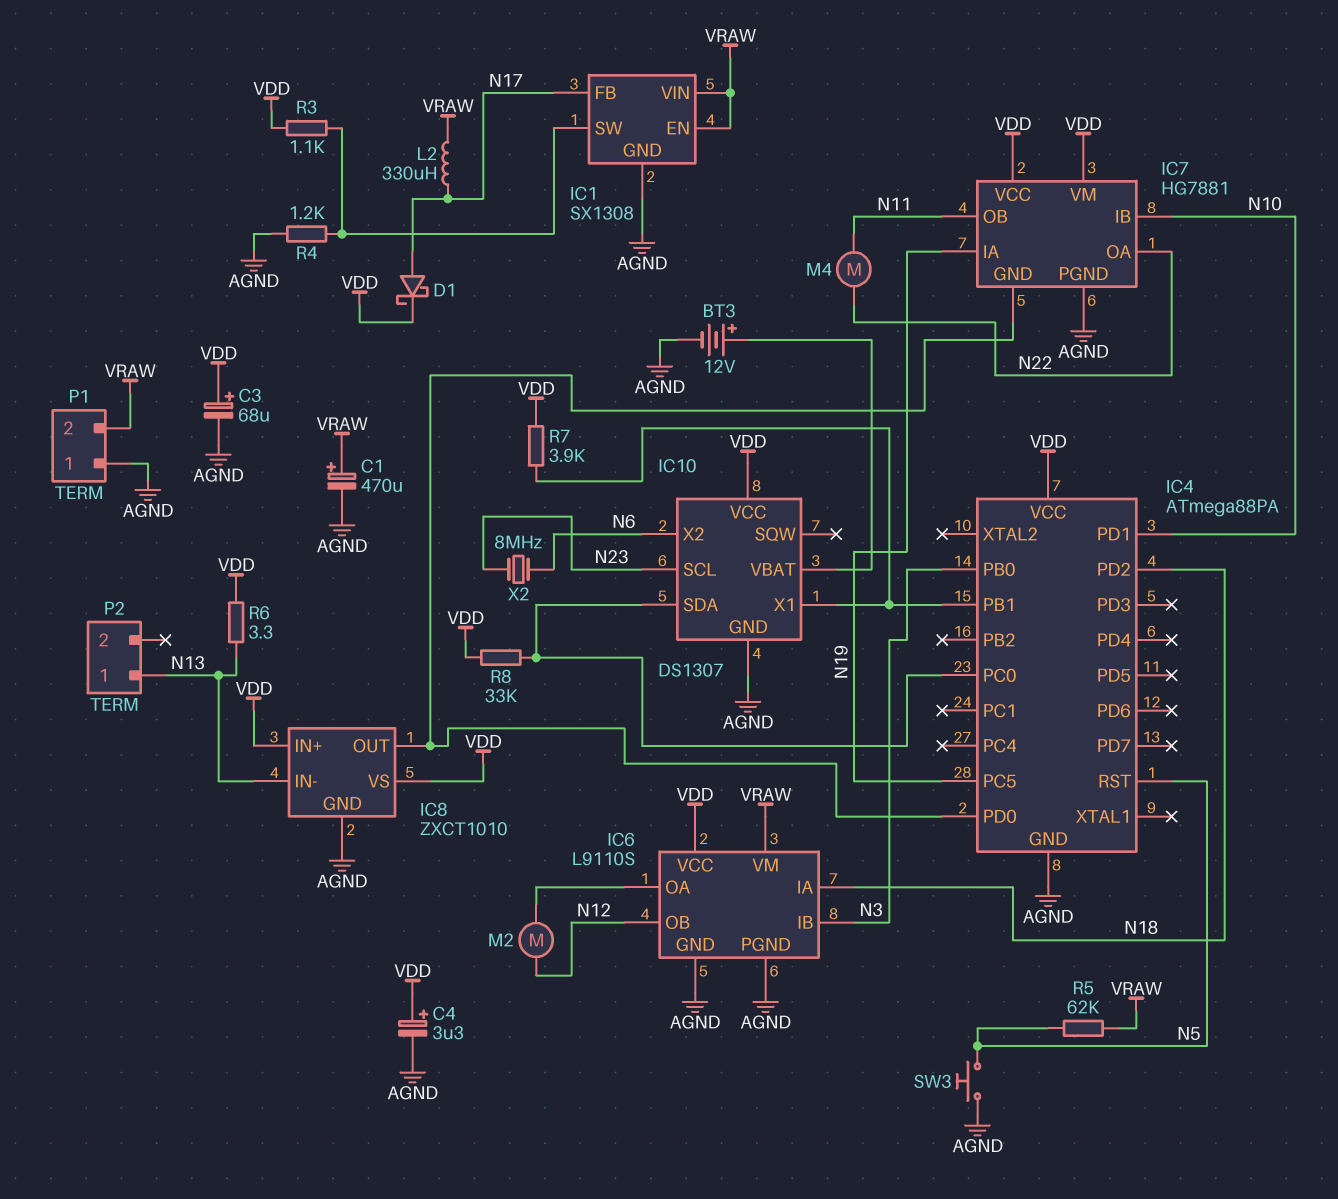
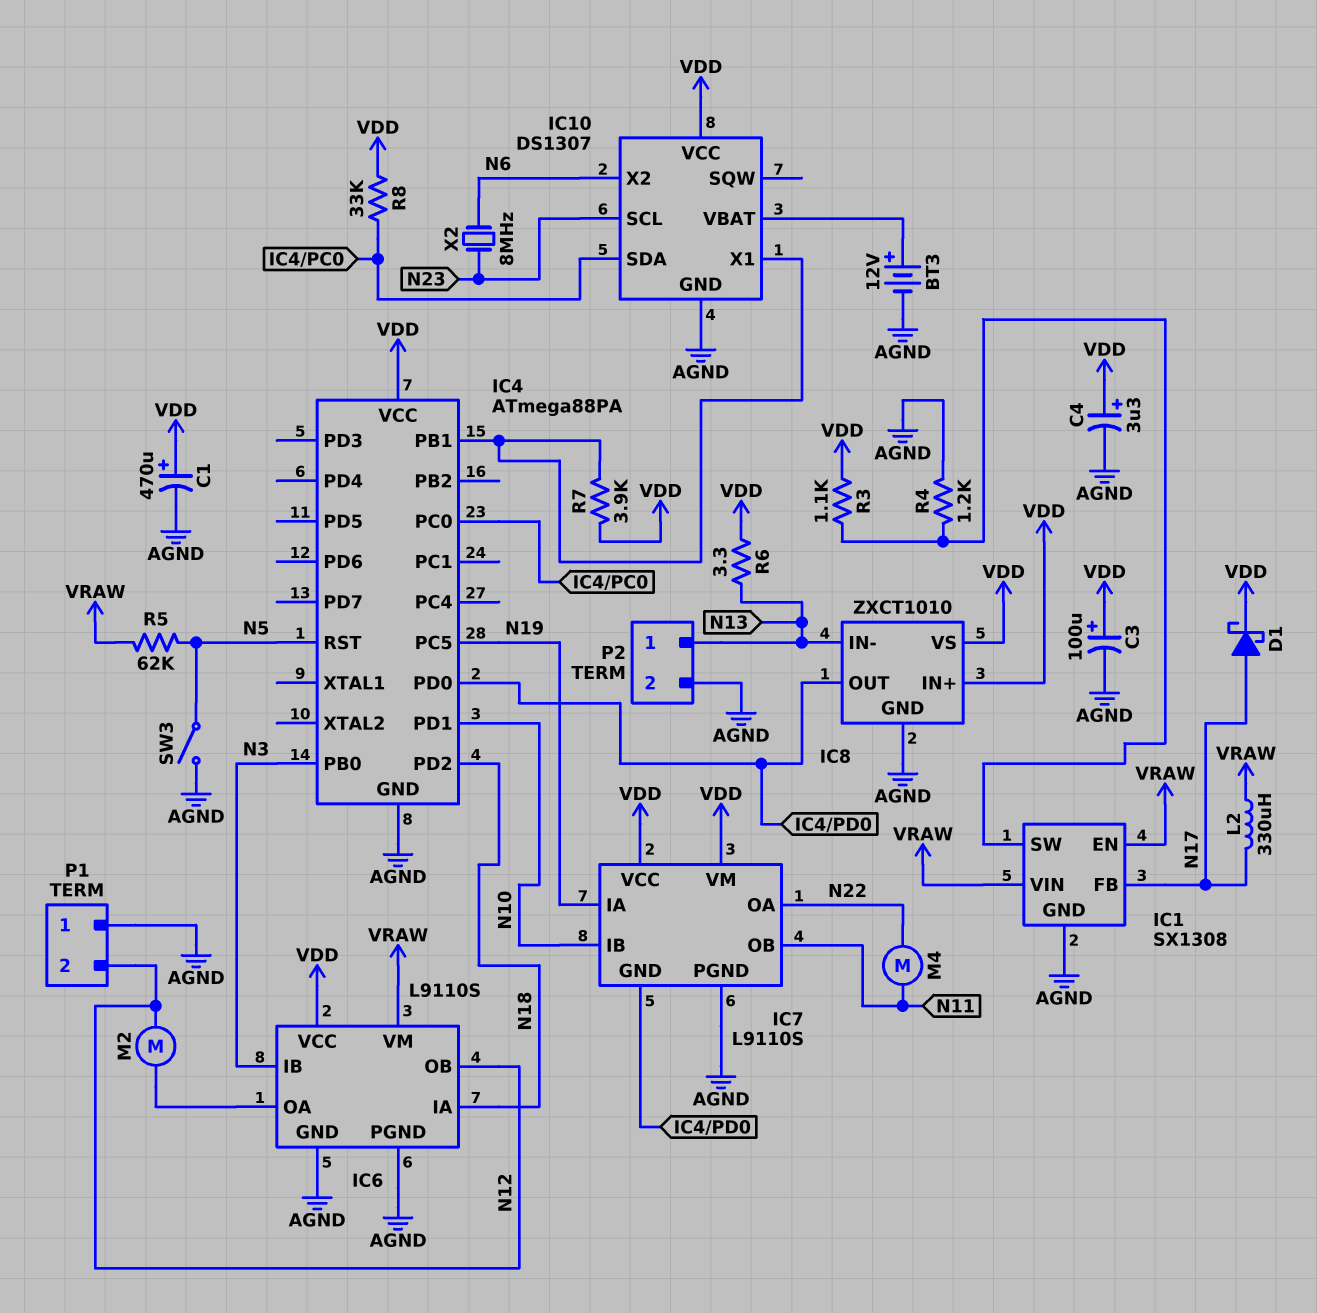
C1: 470uF (plus VRAW, minus AGND) -> 470uF (plus VDD, minus AGND)
C3: 68uF (plus VDD, minus AGND) -> 100uF (plus VDD, minus AGND)
IC7: HG7881 -> L9110S
P1 pin 2: VRAW -> N12
P2 pin 2: none -> AGND
SW3: button (AGND, N5) -> switch (AGND, N5)

